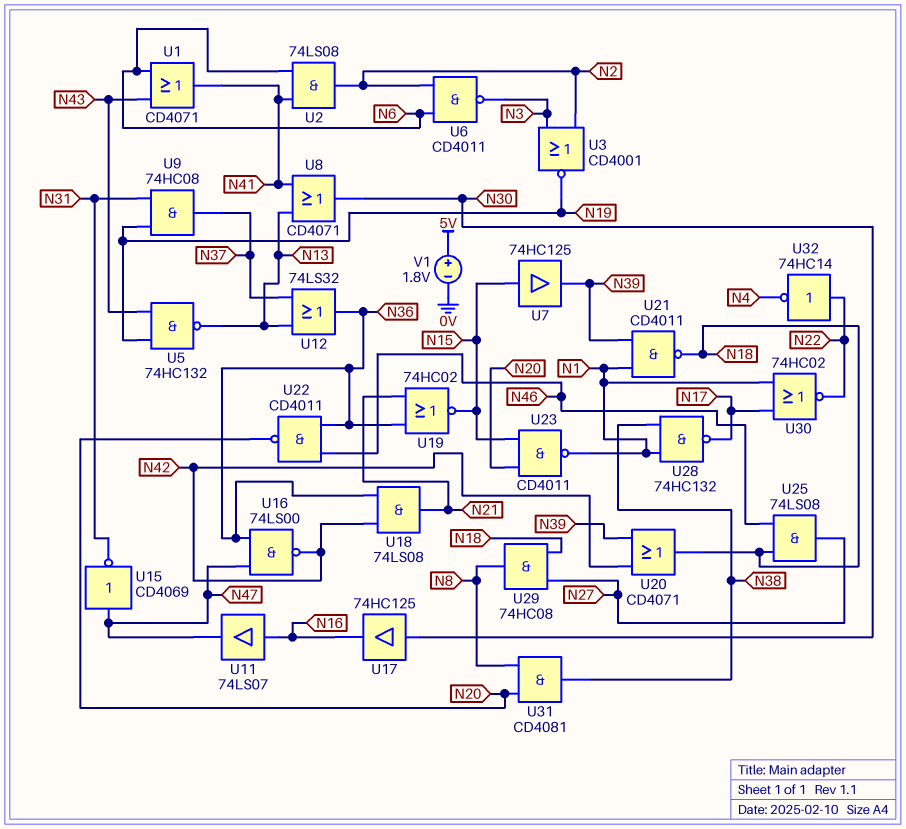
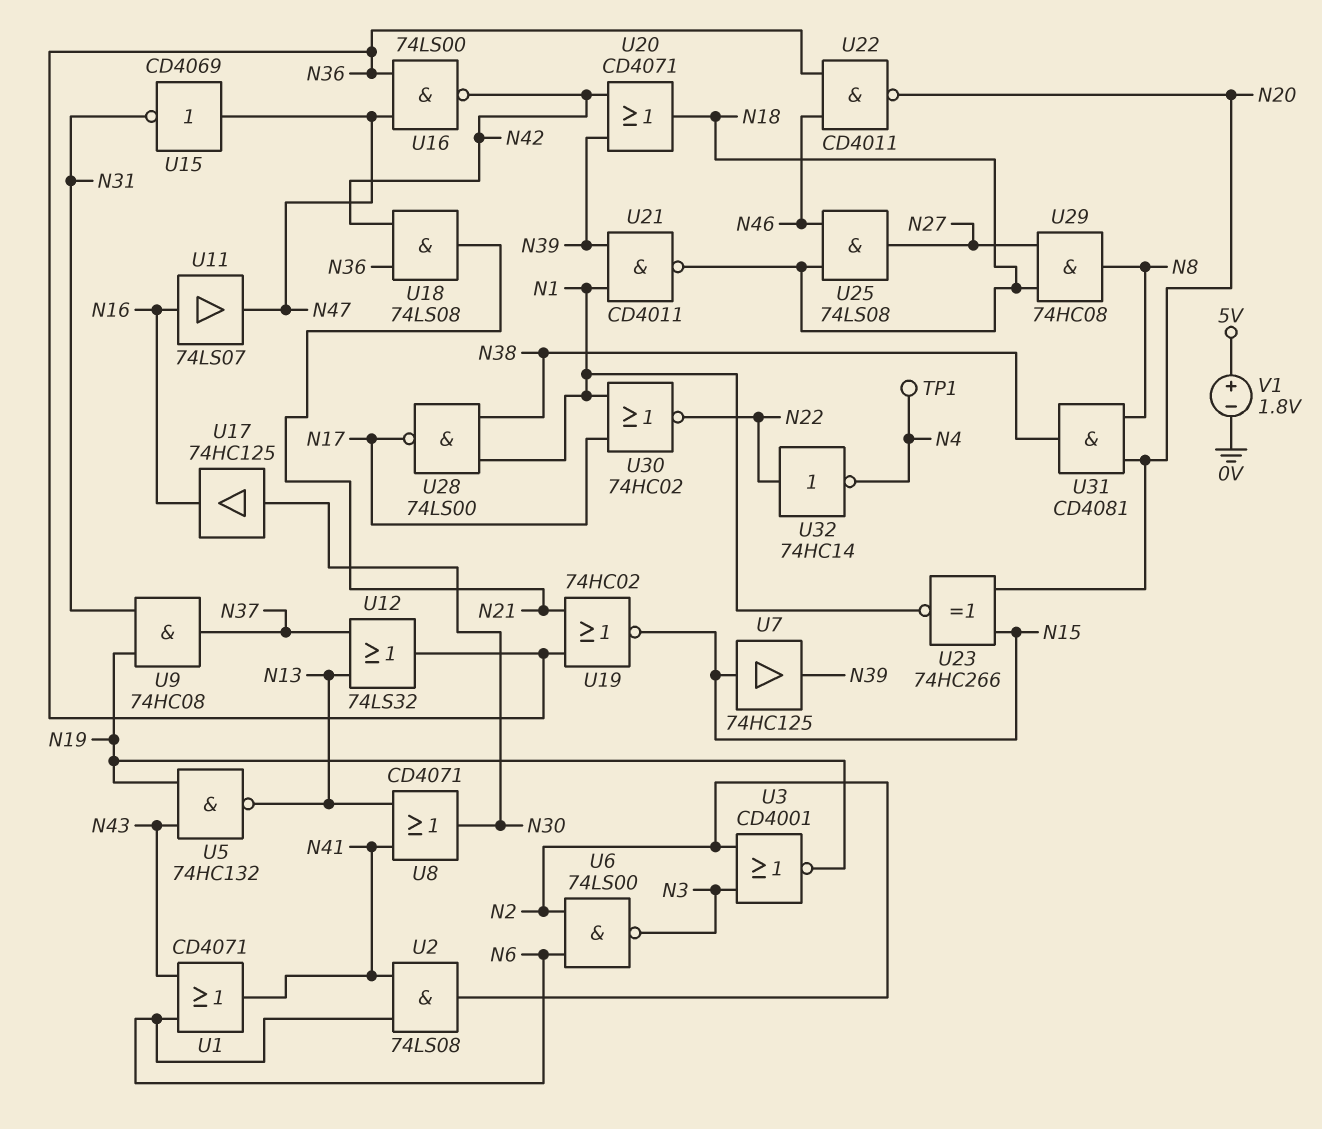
TP1: none -> test point (N4)
U6: NAND CD4011 (in N2, in N6, out N3) -> NAND 74LS00 (in N2, in N6, out N3)
U23: NAND CD4011 (in N15, in N20, out N1) -> XNOR 74HC266 (in N15, in N20, out N1)
U28: NAND 74HC132 (in N1, in N38, out N17) -> NAND 74LS00 (in N1, in N38, out N17)

